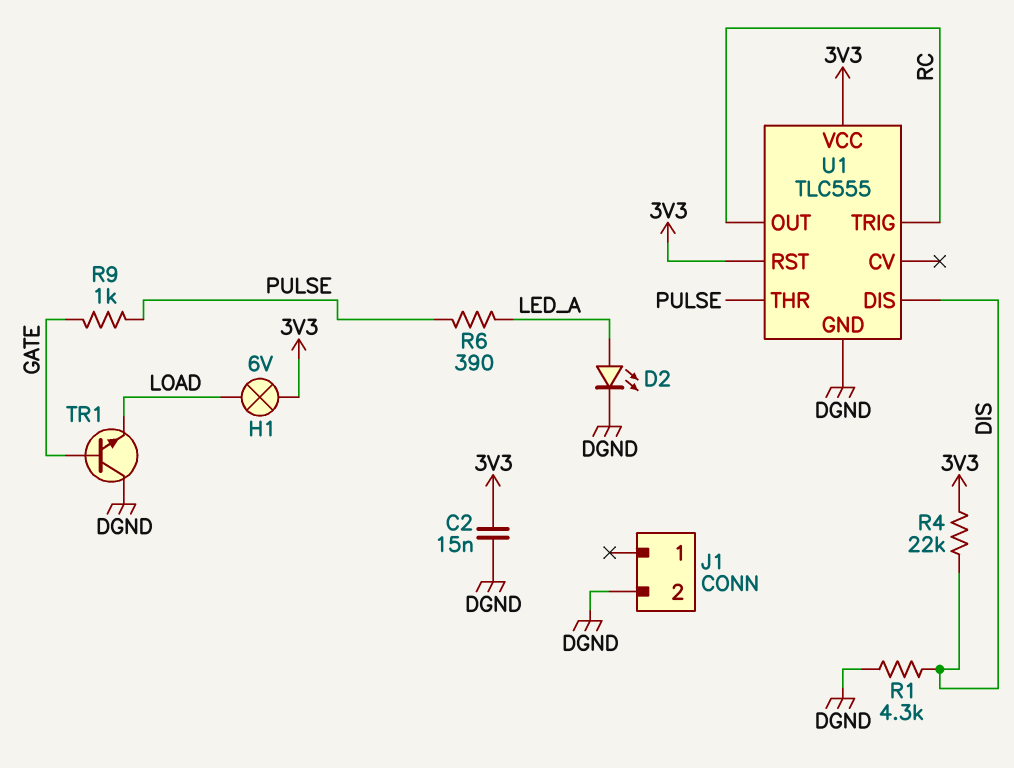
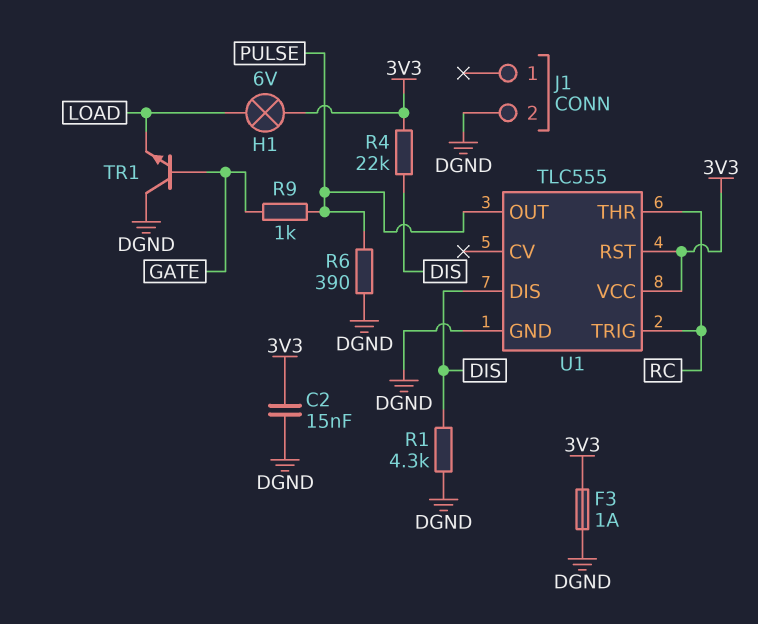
D2: LED (A LED_A, K DGND) -> none
F3: none -> 1A (3V3, DGND)
R6: 390 (LED_A, PULSE) -> 390 (DGND, PULSE)
U1 pin OUT: RC -> PULSE
U1 pin THR: PULSE -> RC

